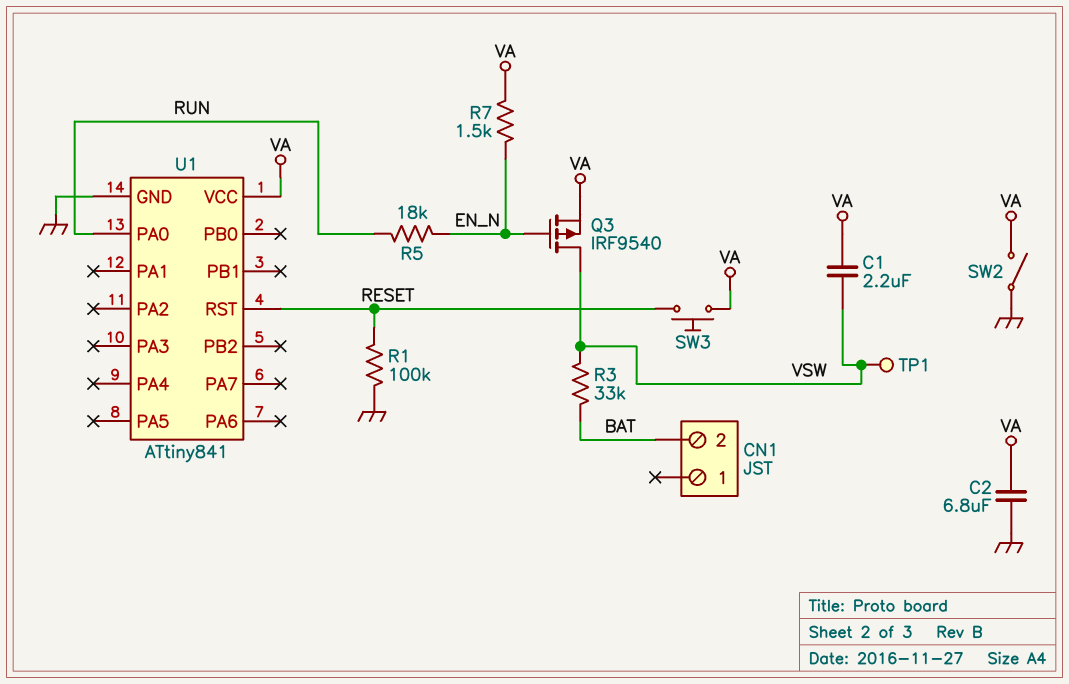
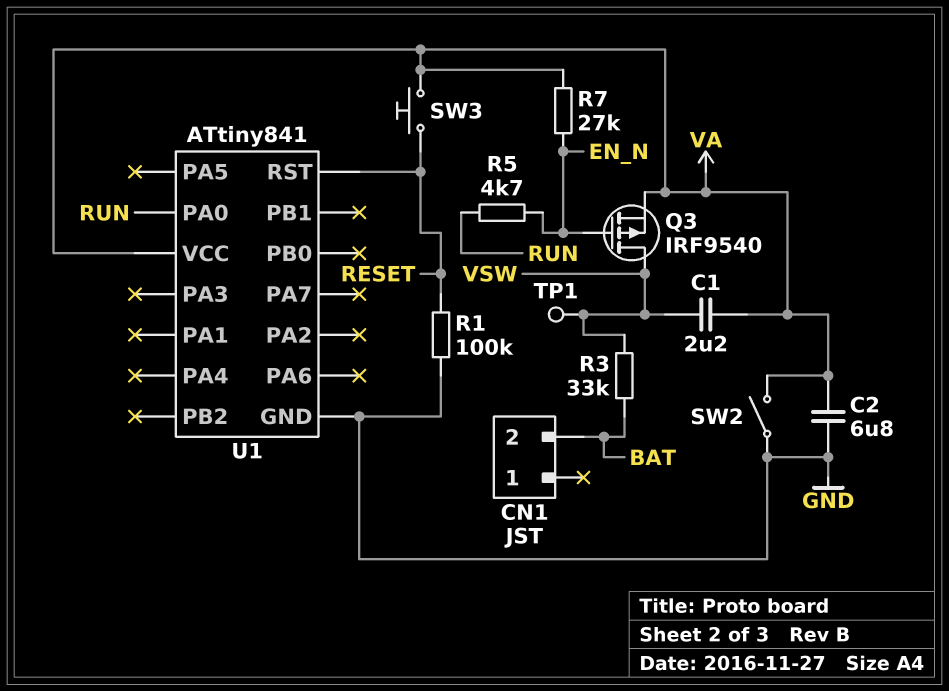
R5: 18k (EN_N, RUN) -> 4.7k (EN_N, RUN)
R7: 1.5k (EN_N, VA) -> 27k (EN_N, VA)

